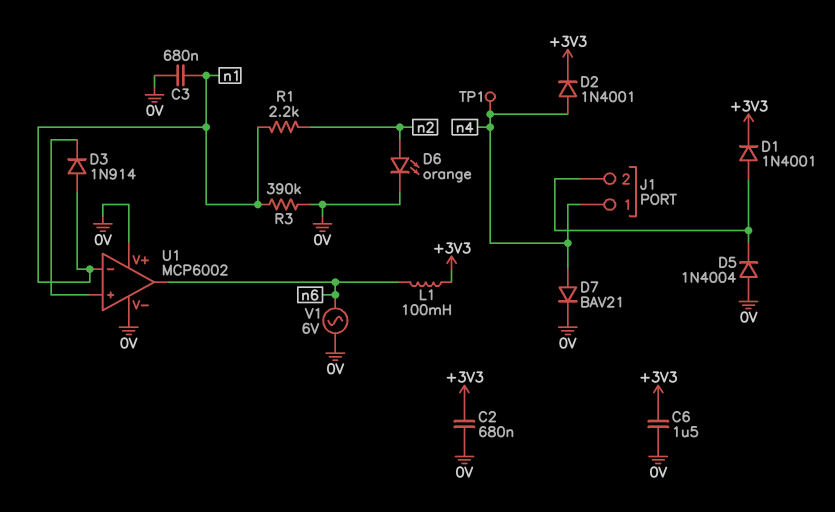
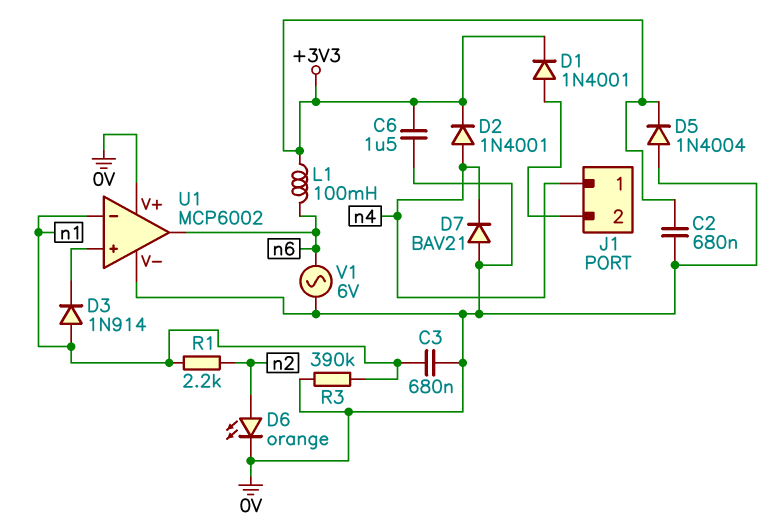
D5: diode 1N4004 (A 0V, K J1/2) -> diode 1N4004 (A 0V, K +3V3)
D7: diode BAV21 (A n4, K 0V) -> diode BAV21 (A 0V, K n4)
TP1: test point (n4) -> none

